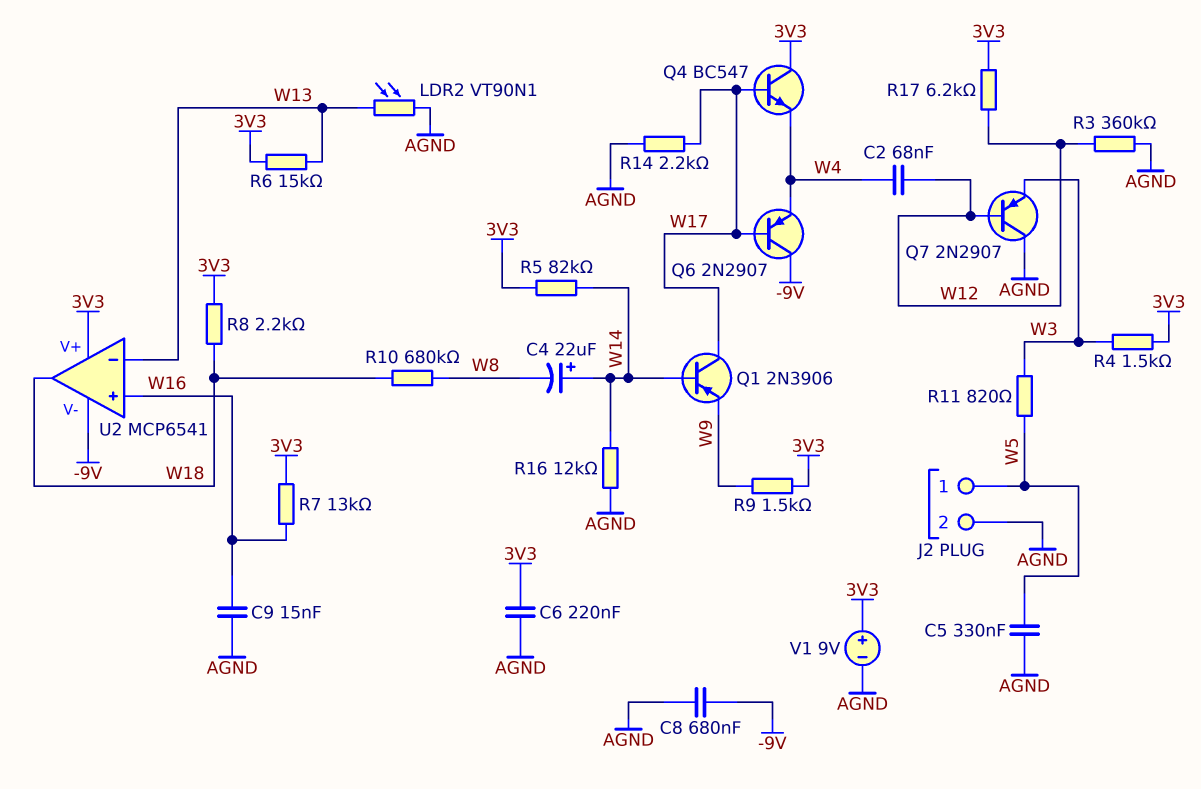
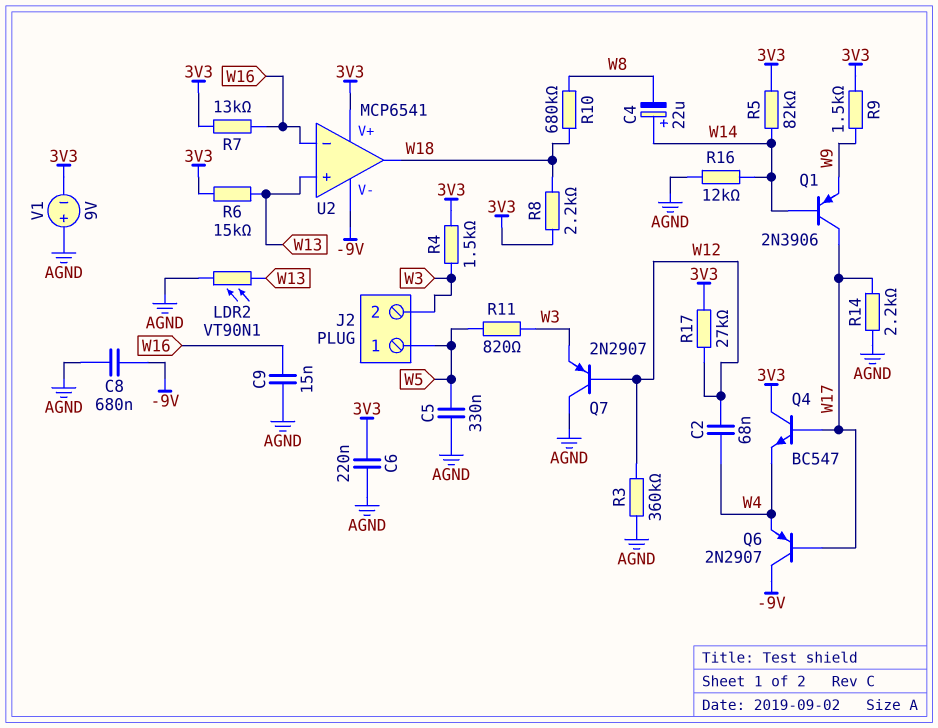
J2 pin 2: AGND -> W3
R17: 6.2k (3V3, W12) -> 27k (3V3, W12)
U2 pin in+: W16 -> W13
U2 pin in-: W13 -> W16
V1: 9V (plus 3V3, minus AGND) -> 9V (plus AGND, minus 3V3)

